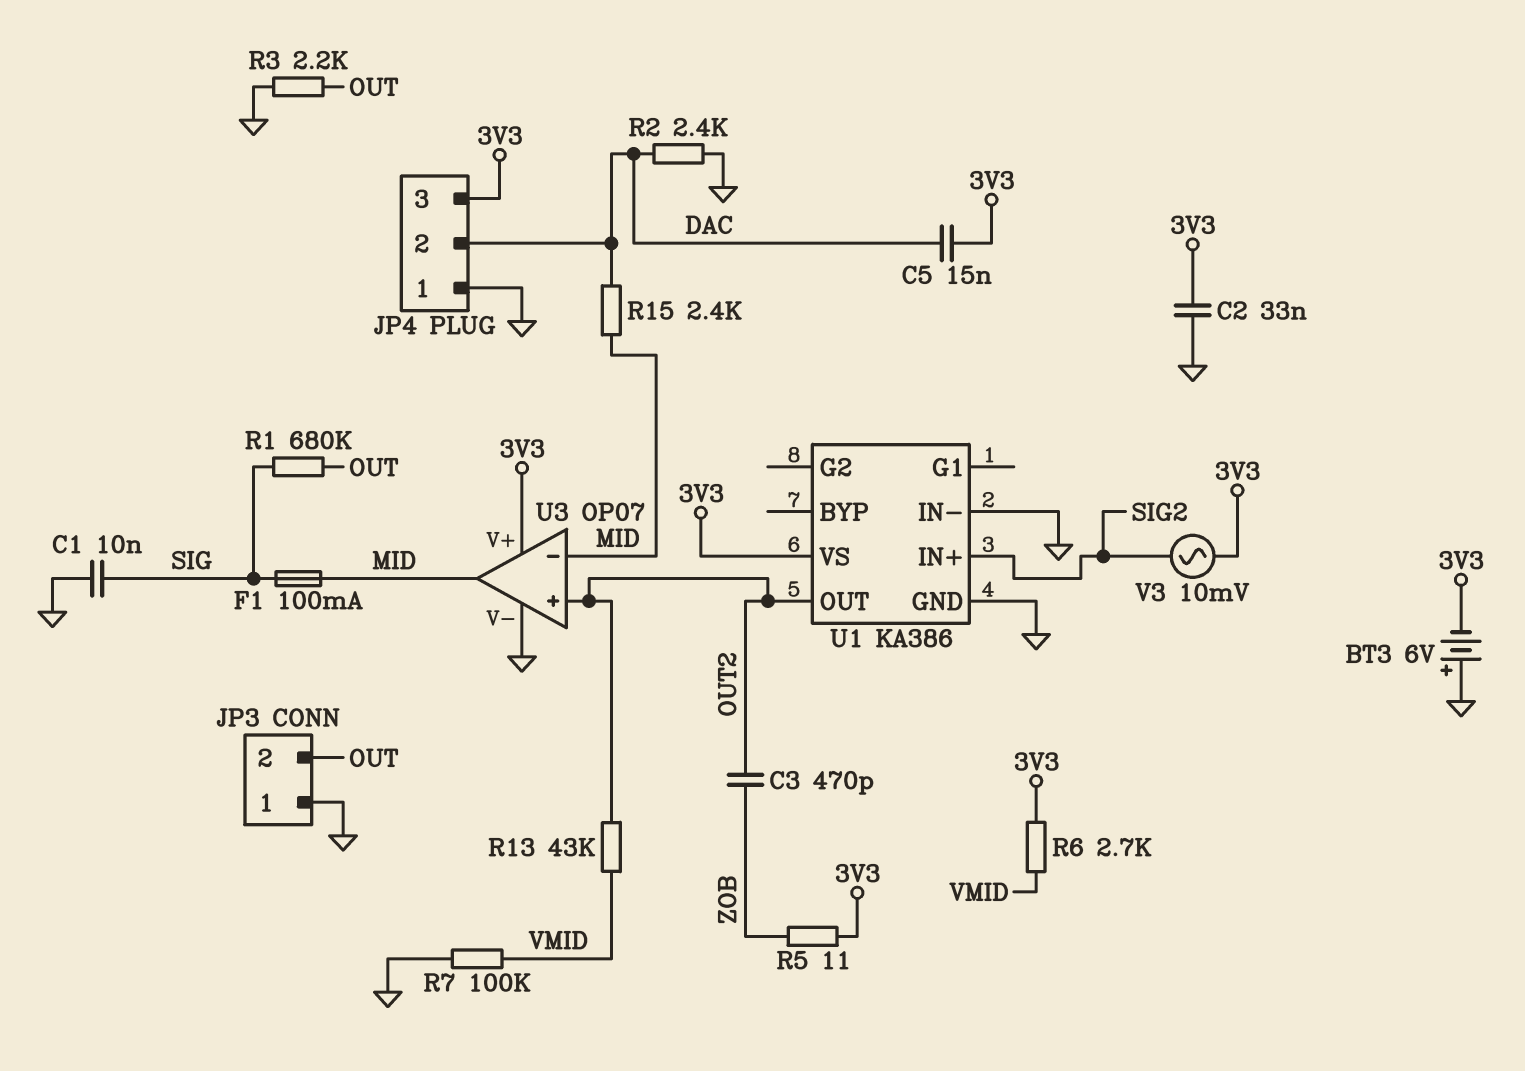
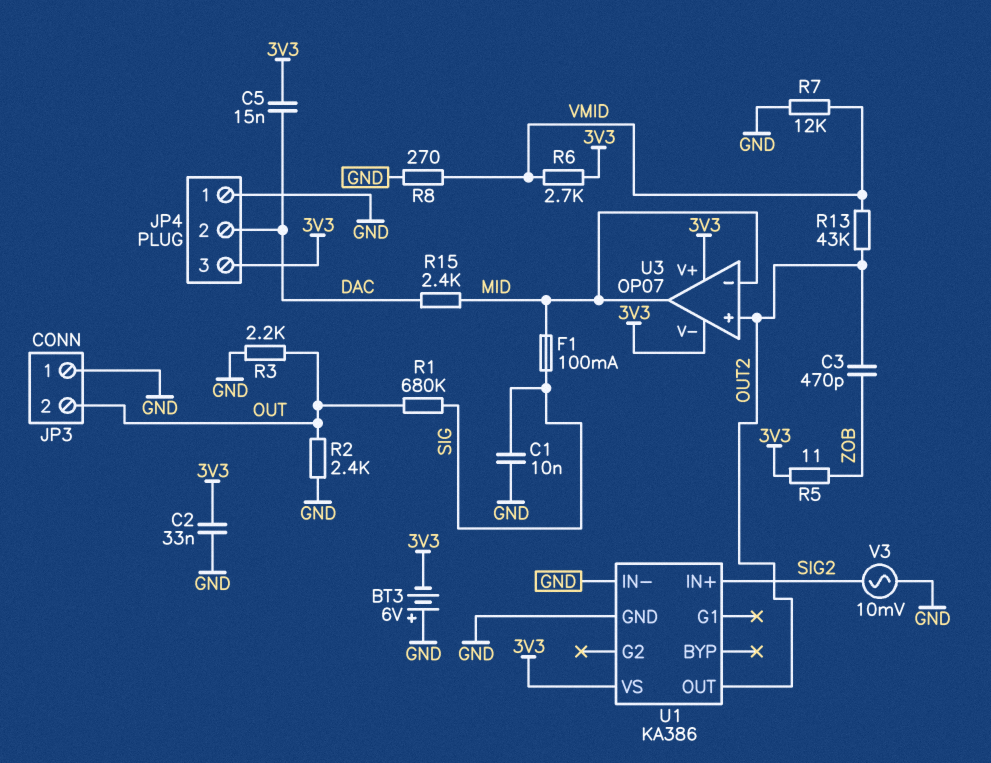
R2: 2.4k (DAC, GND) -> 2.4k (GND, OUT)
R7: 100k (GND, VMID) -> 12k (GND, VMID)
R8: none -> 270 (GND, VMID)
U3 pin V-: GND -> 3V3
V3: AC 10mV (3V3, SIG2) -> AC 10mV (GND, SIG2)

